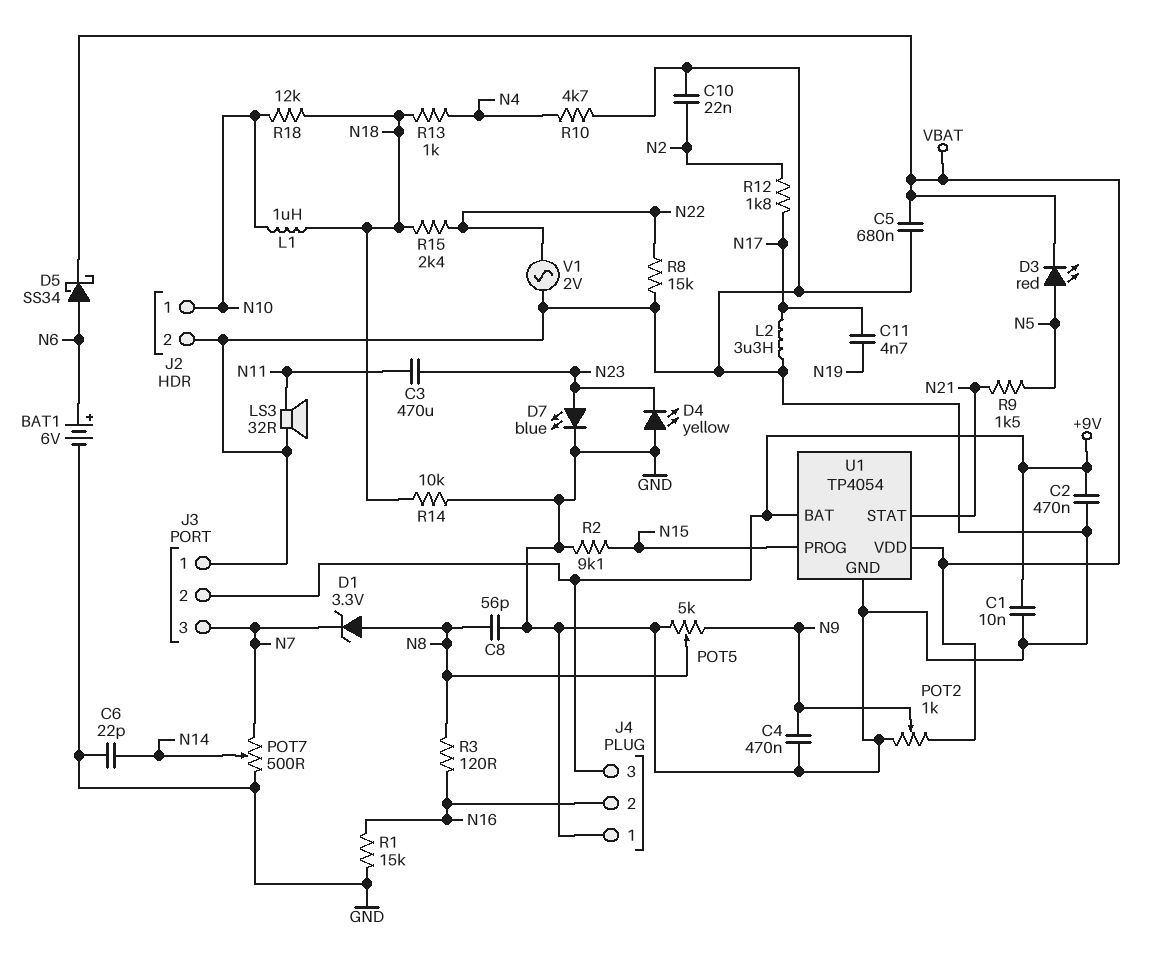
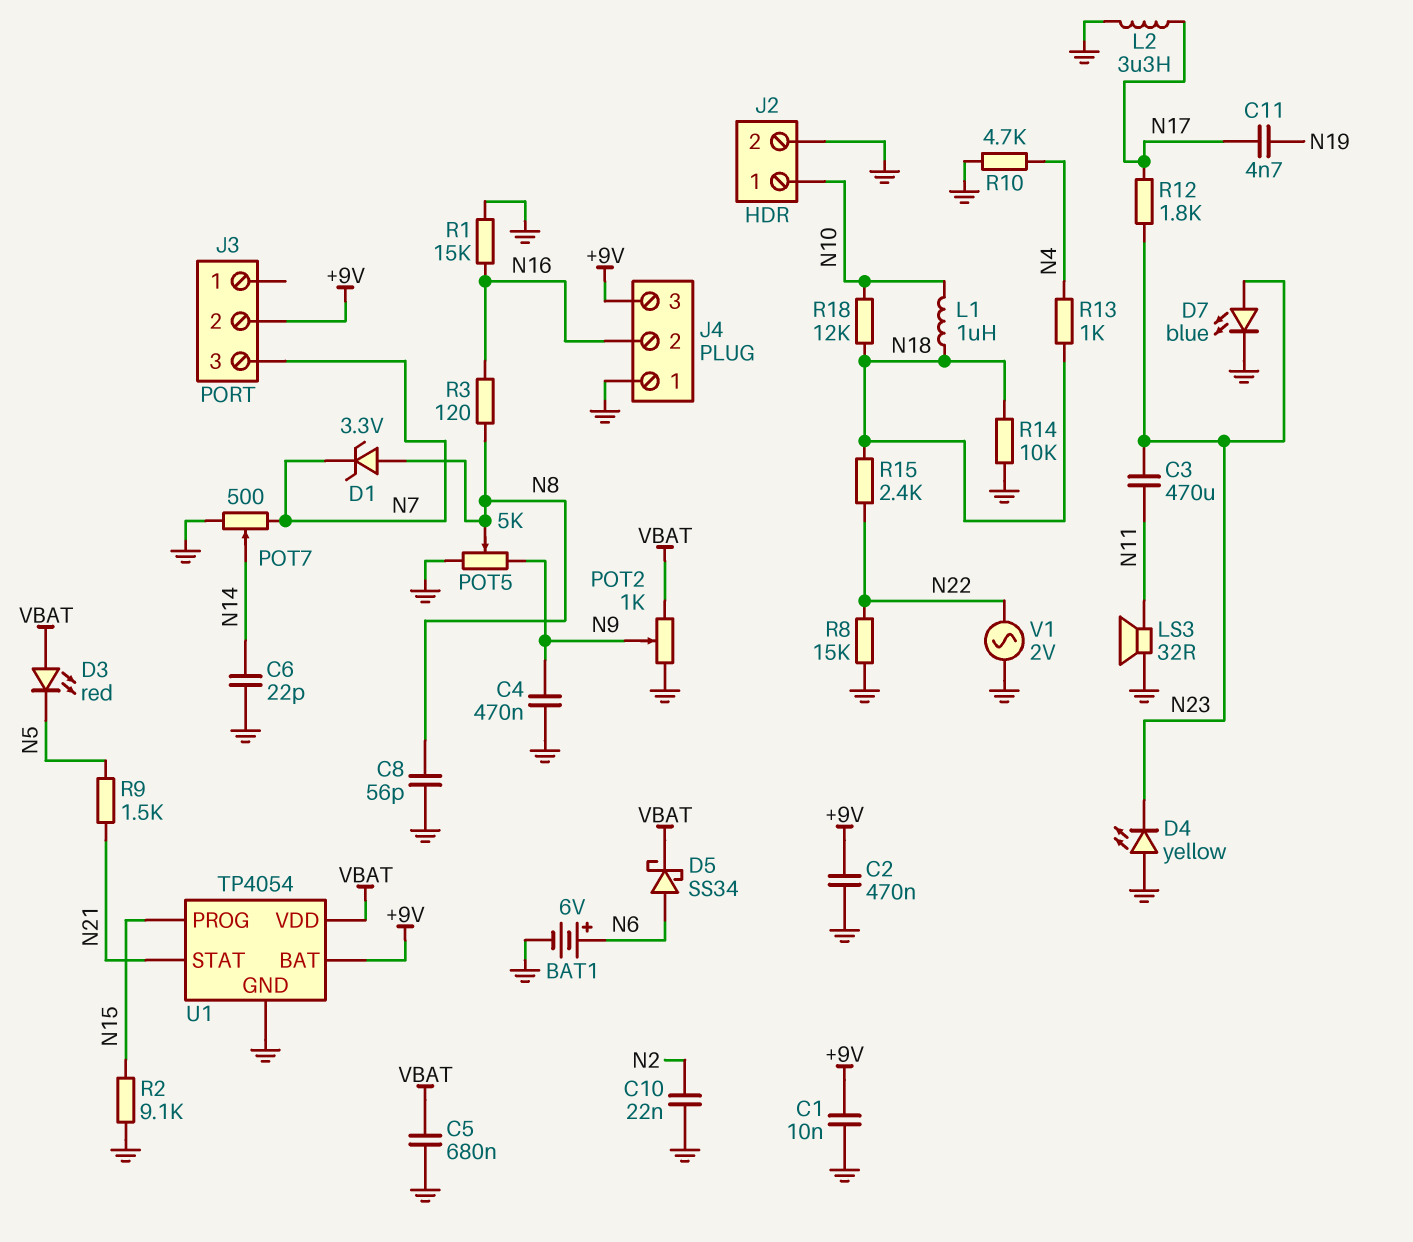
D3: LED red (A N5, K VBAT) -> LED red (A VBAT, K N5)
J3 pin 1: GND -> none
R12: 1.8k (N2, N17) -> 1.8k (N17, N23)

